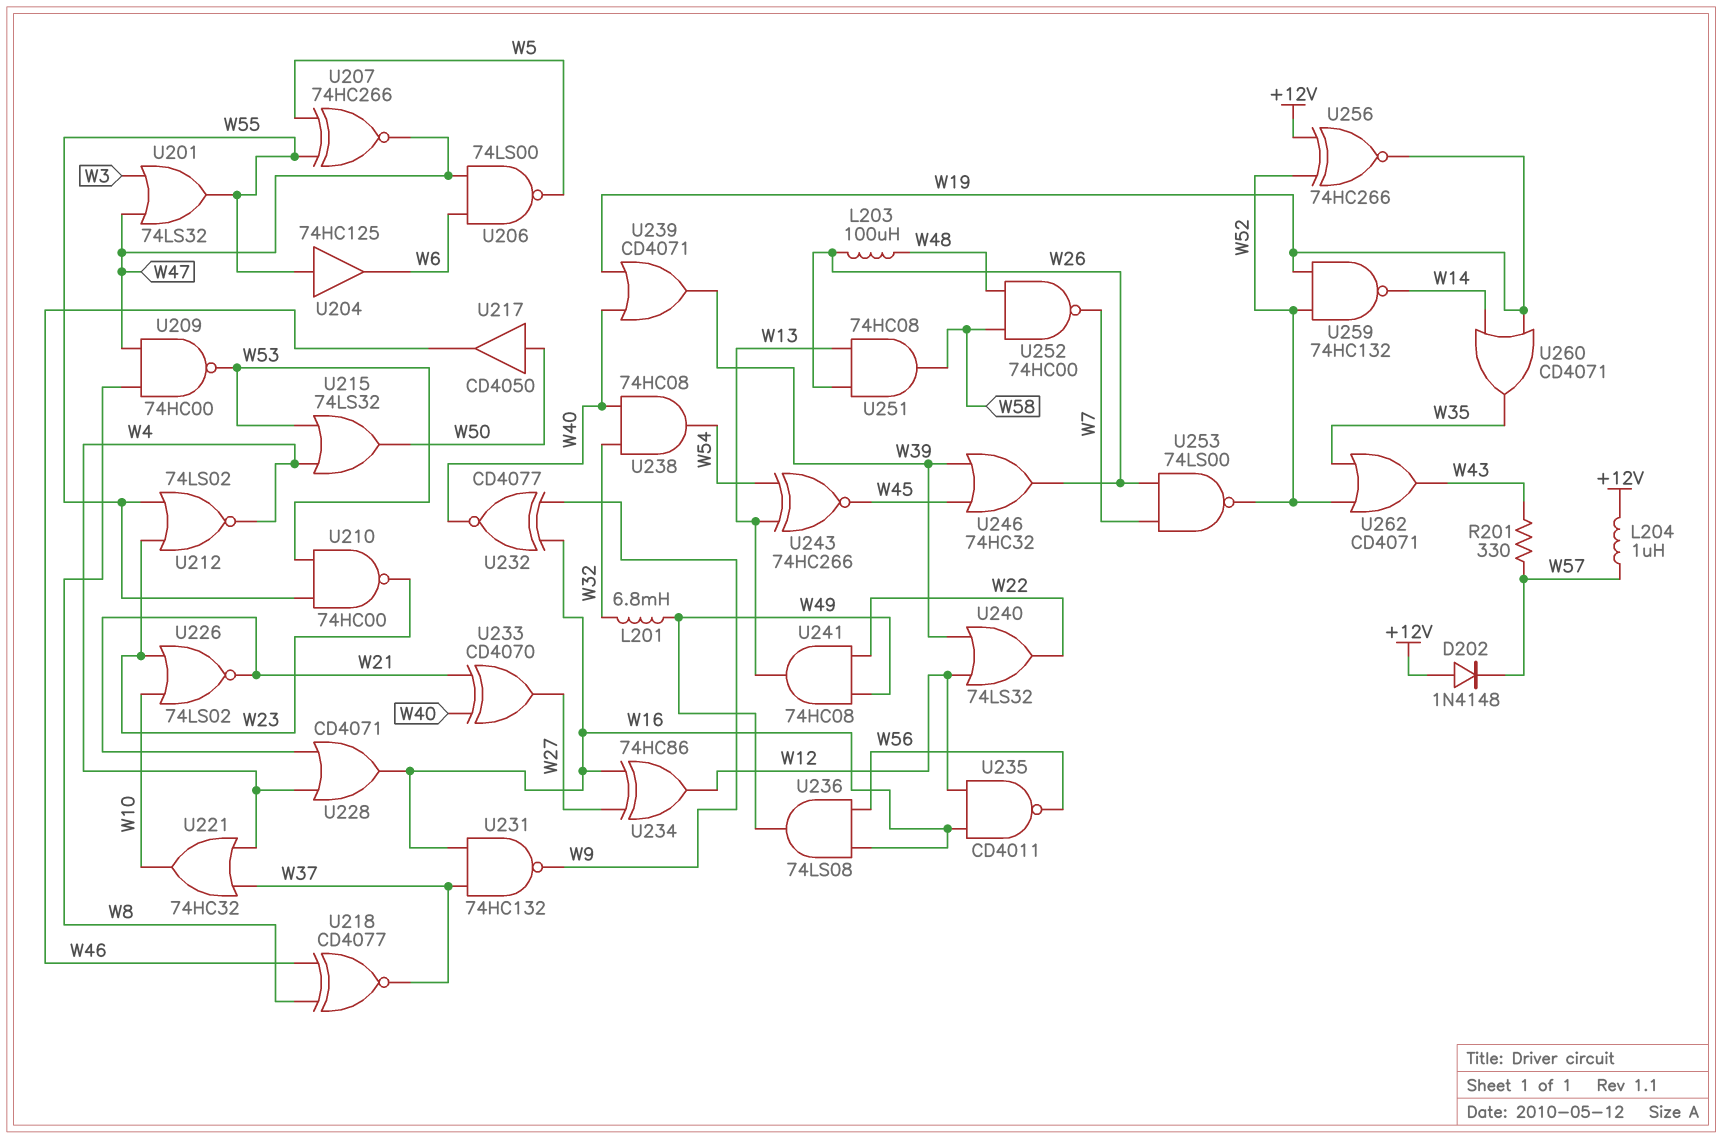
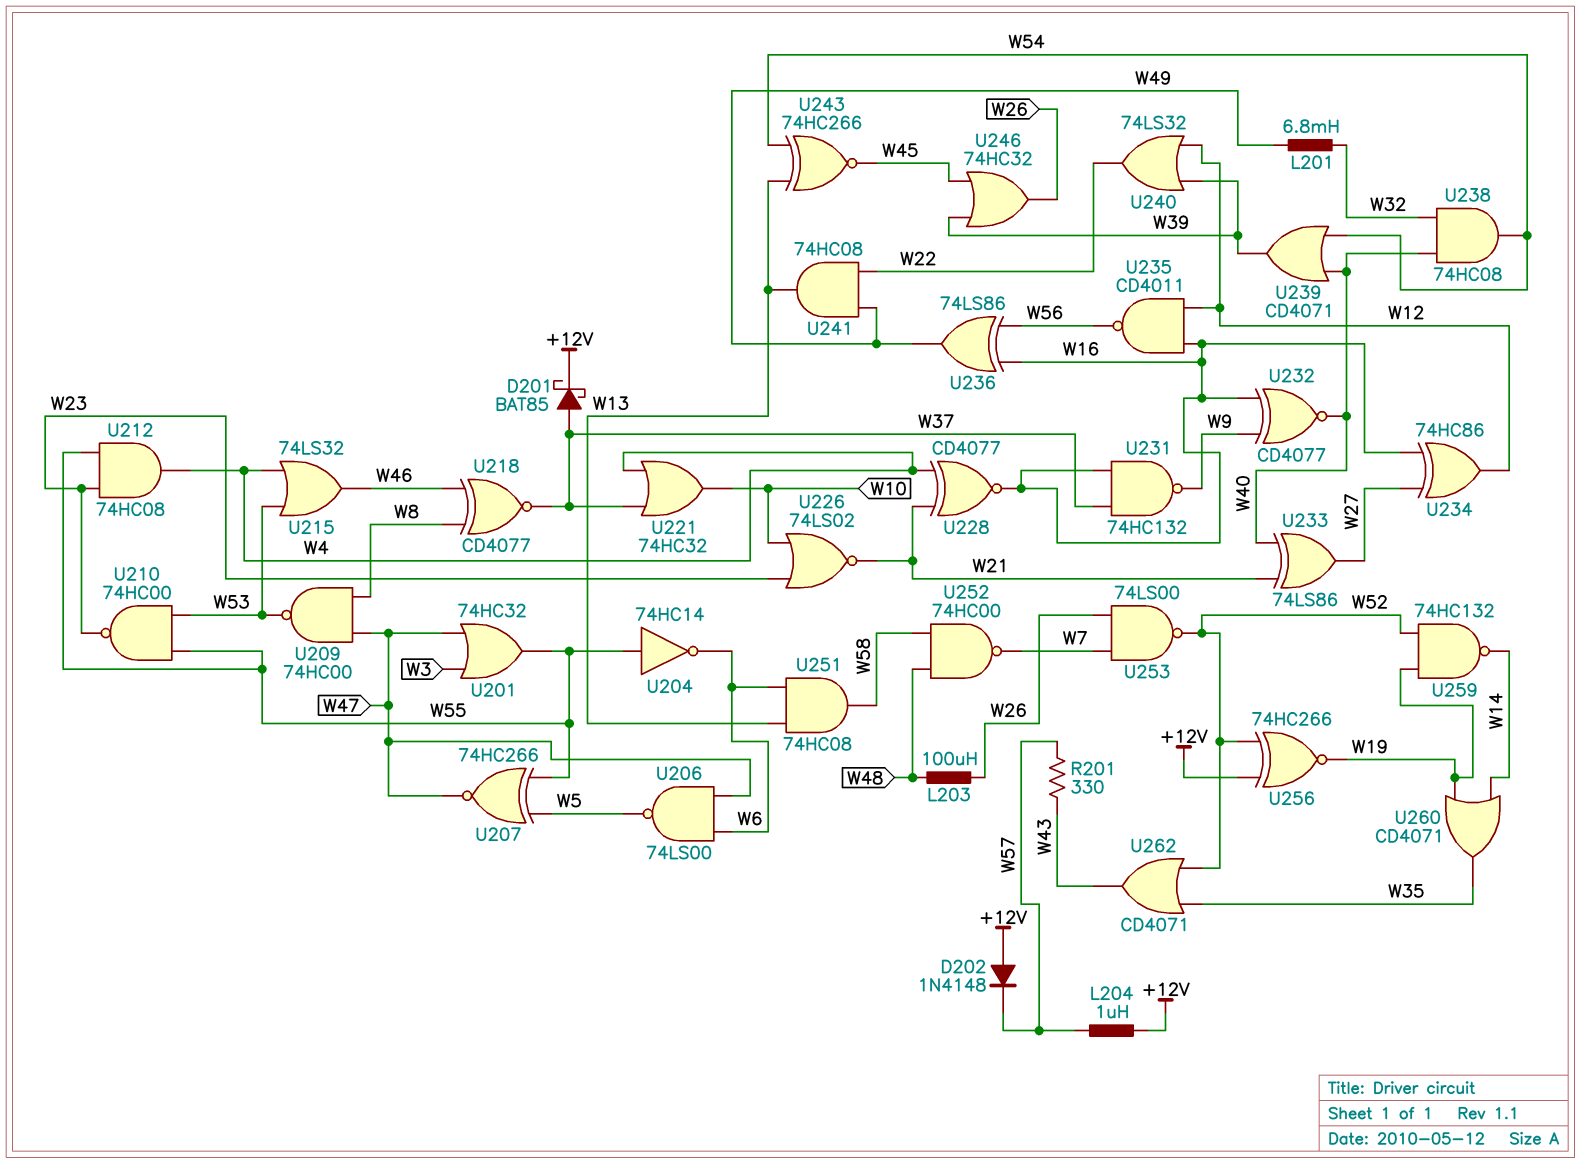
D201: none -> schottky BAT85 (A W37, K +12V)
U201: OR 74LS32 (in W3, in W47, out W55) -> OR 74HC32 (in W3, in W47, out W55)
U204: buffer 74HC125 (in W55, out W6) -> NOT 74HC14 (in W55, out W6)
U212: NOR 74LS02 (in W23, in W55, out W4) -> AND 74HC08 (in W23, in W55, out W4)
U215: OR 74LS32 (in W4, in W53, out W50) -> OR 74LS32 (in W4, in W53, out W46)
U217: buffer CD4050 (in W50, out W46) -> none
U228: OR CD4071 (in W4, in W21, out W16) -> XNOR CD4077 (in W4, in W21, out W16)
U233: XOR CD4070 (in W21, in W40, out W27) -> XOR 74LS86 (in W21, in W40, out W27)
U236: AND 74LS08 (in W16, in W56, out W49) -> XOR 74LS86 (in W16, in W56, out W49)
U239: OR CD4071 (in W19, in W40, out W39) -> OR CD4071 (in W40, in W54, out W39)
U251: AND 74HC08 (in W13, in W26, out W58) -> AND 74HC08 (in W6, in W13, out W58)

